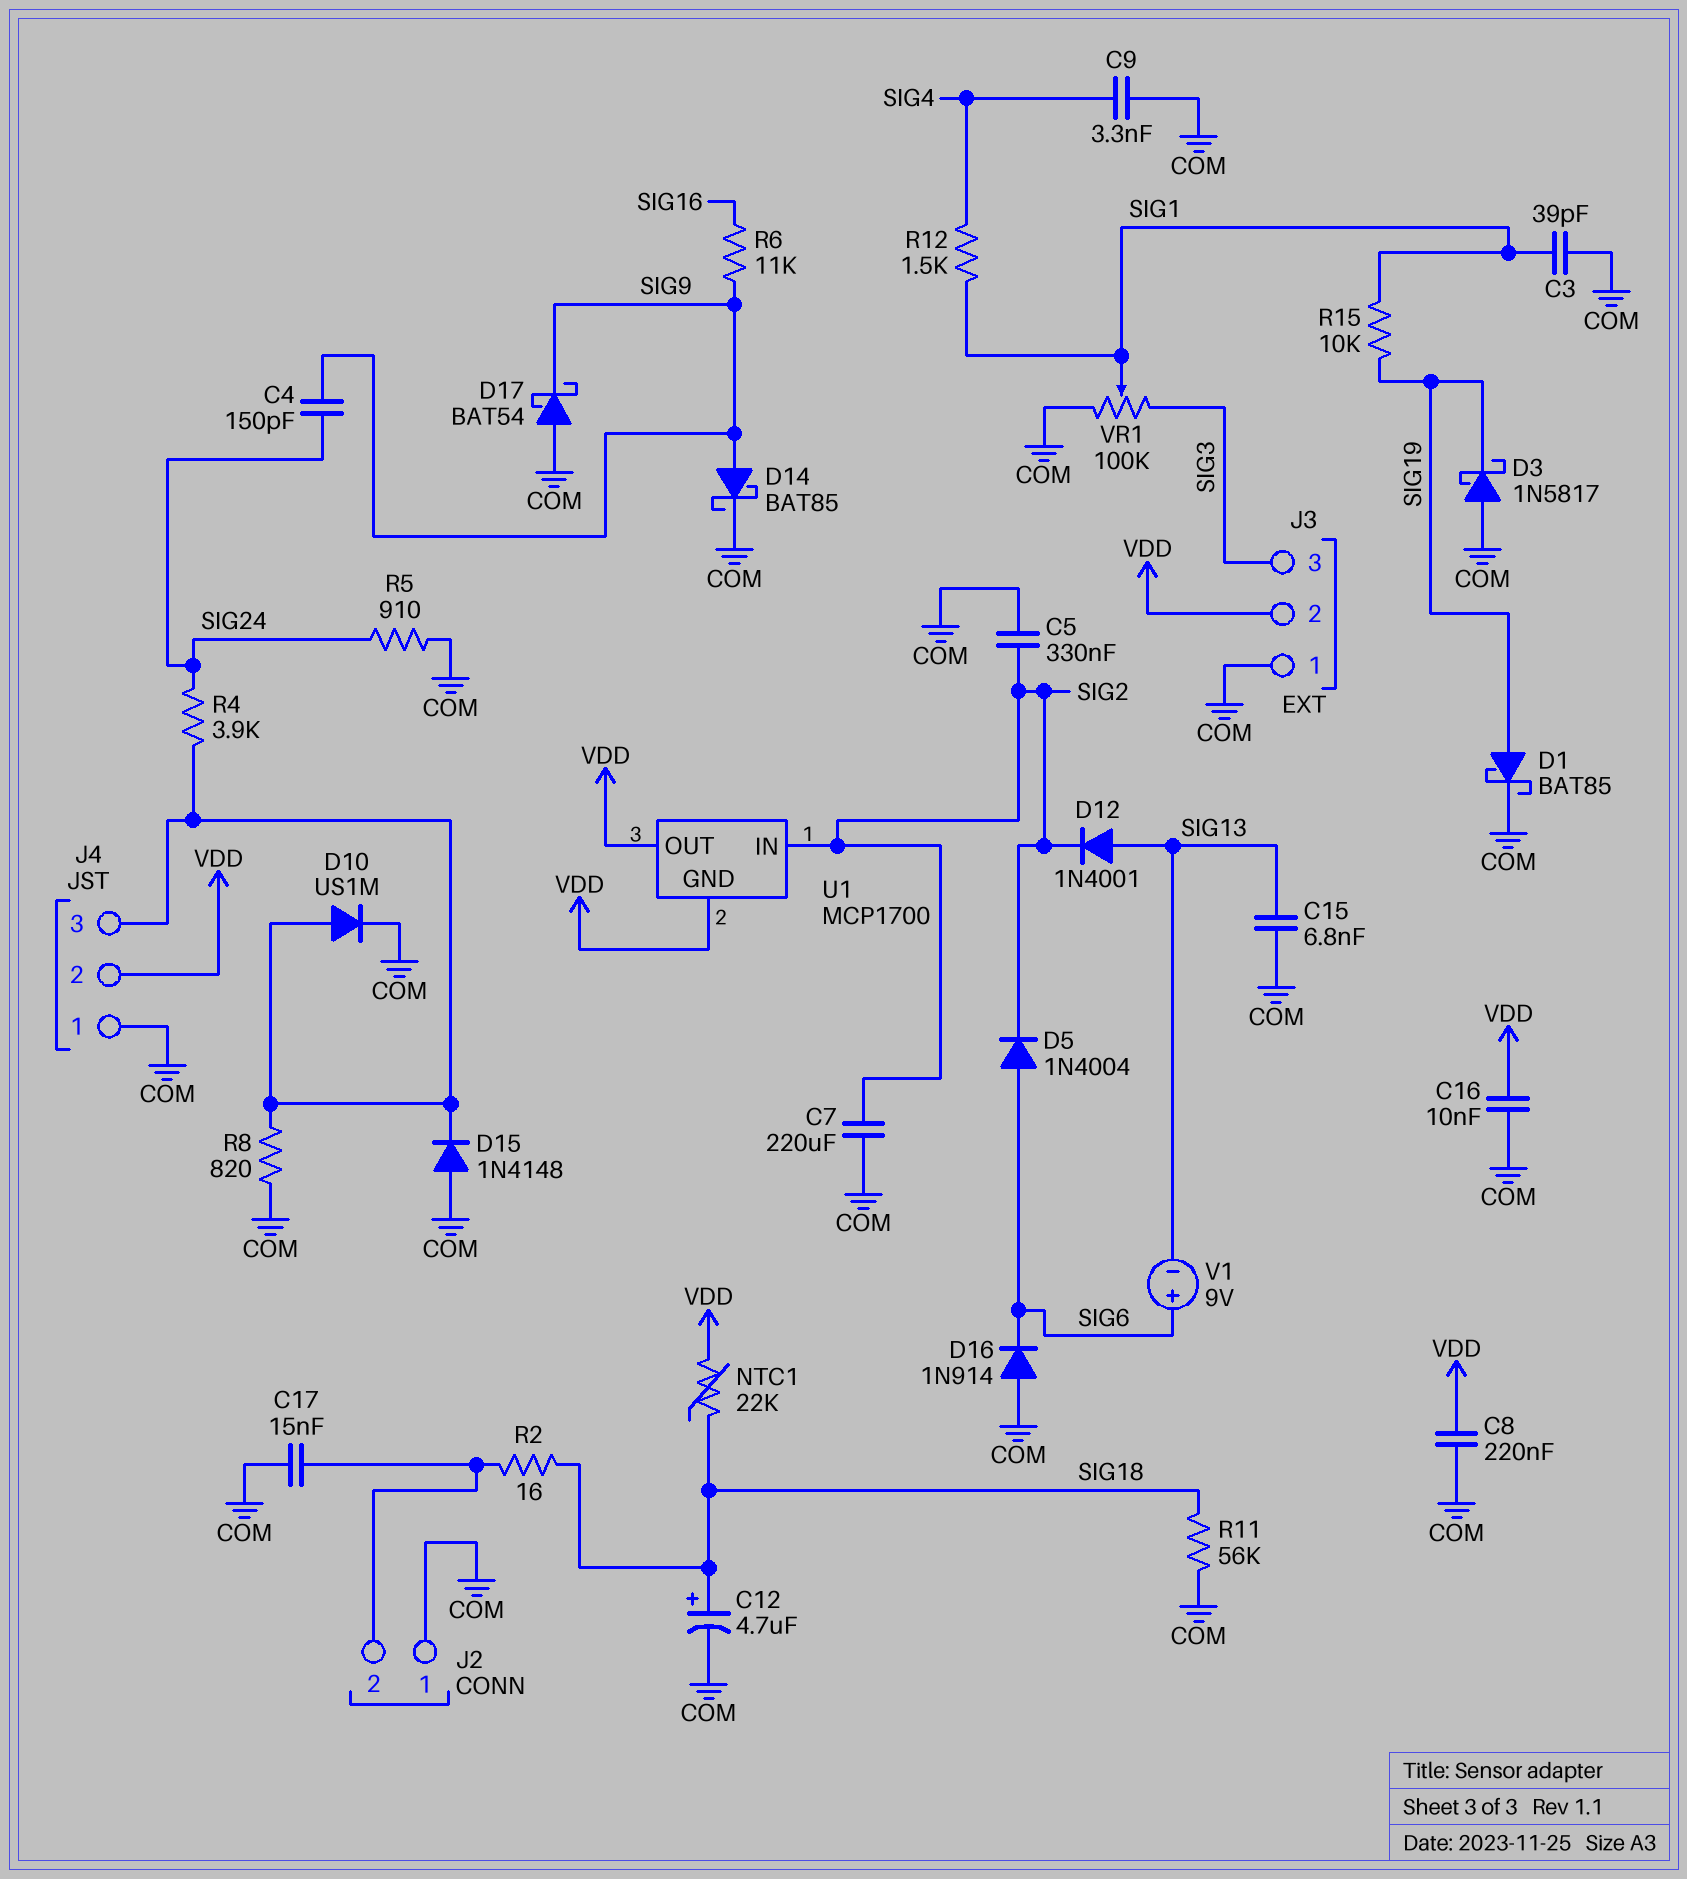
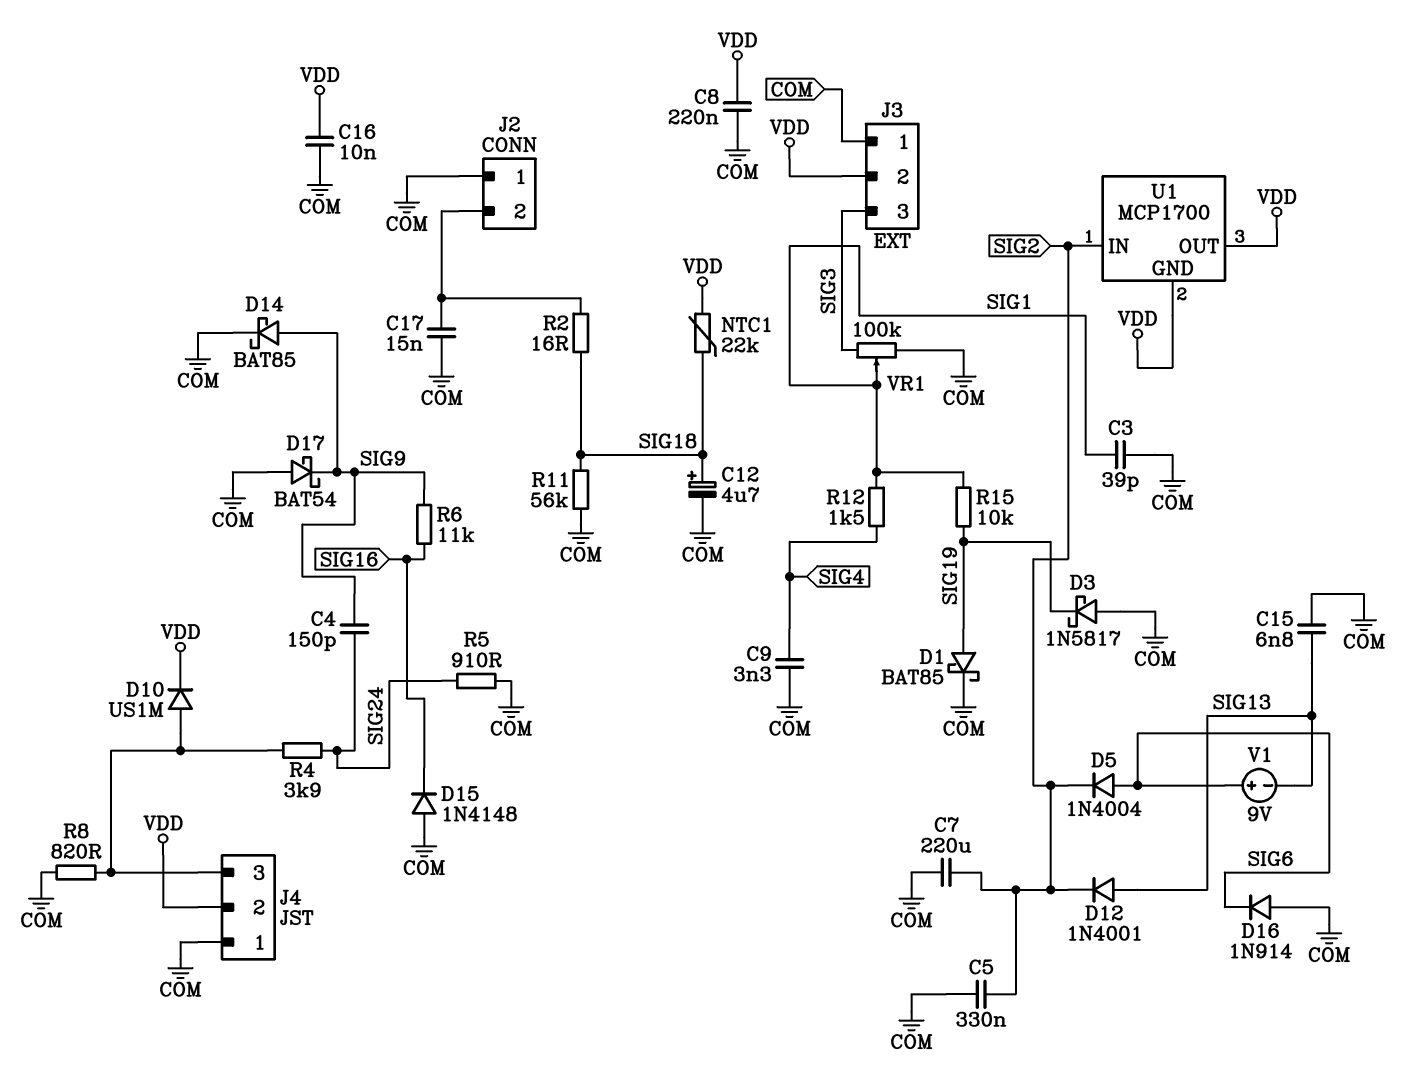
D10: diode US1M (A J4/3, K COM) -> diode US1M (A J4/3, K VDD)
D15: diode 1N4148 (A COM, K J4/3) -> diode 1N4148 (A COM, K SIG16)

